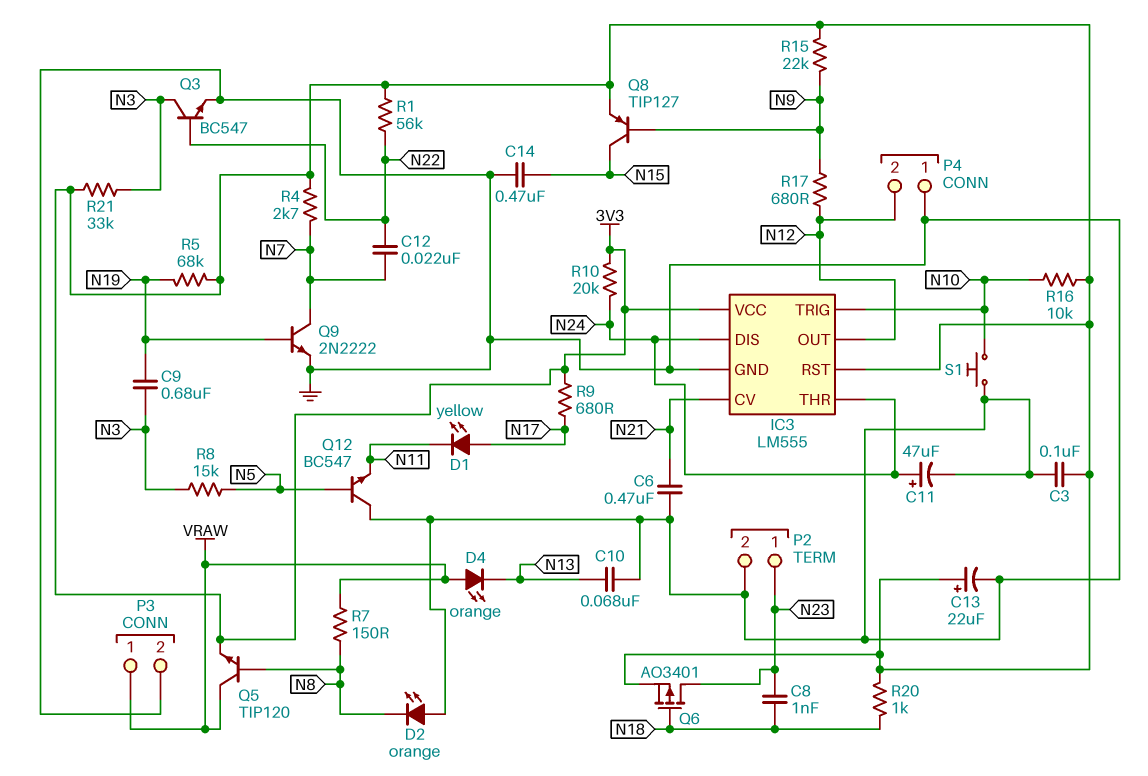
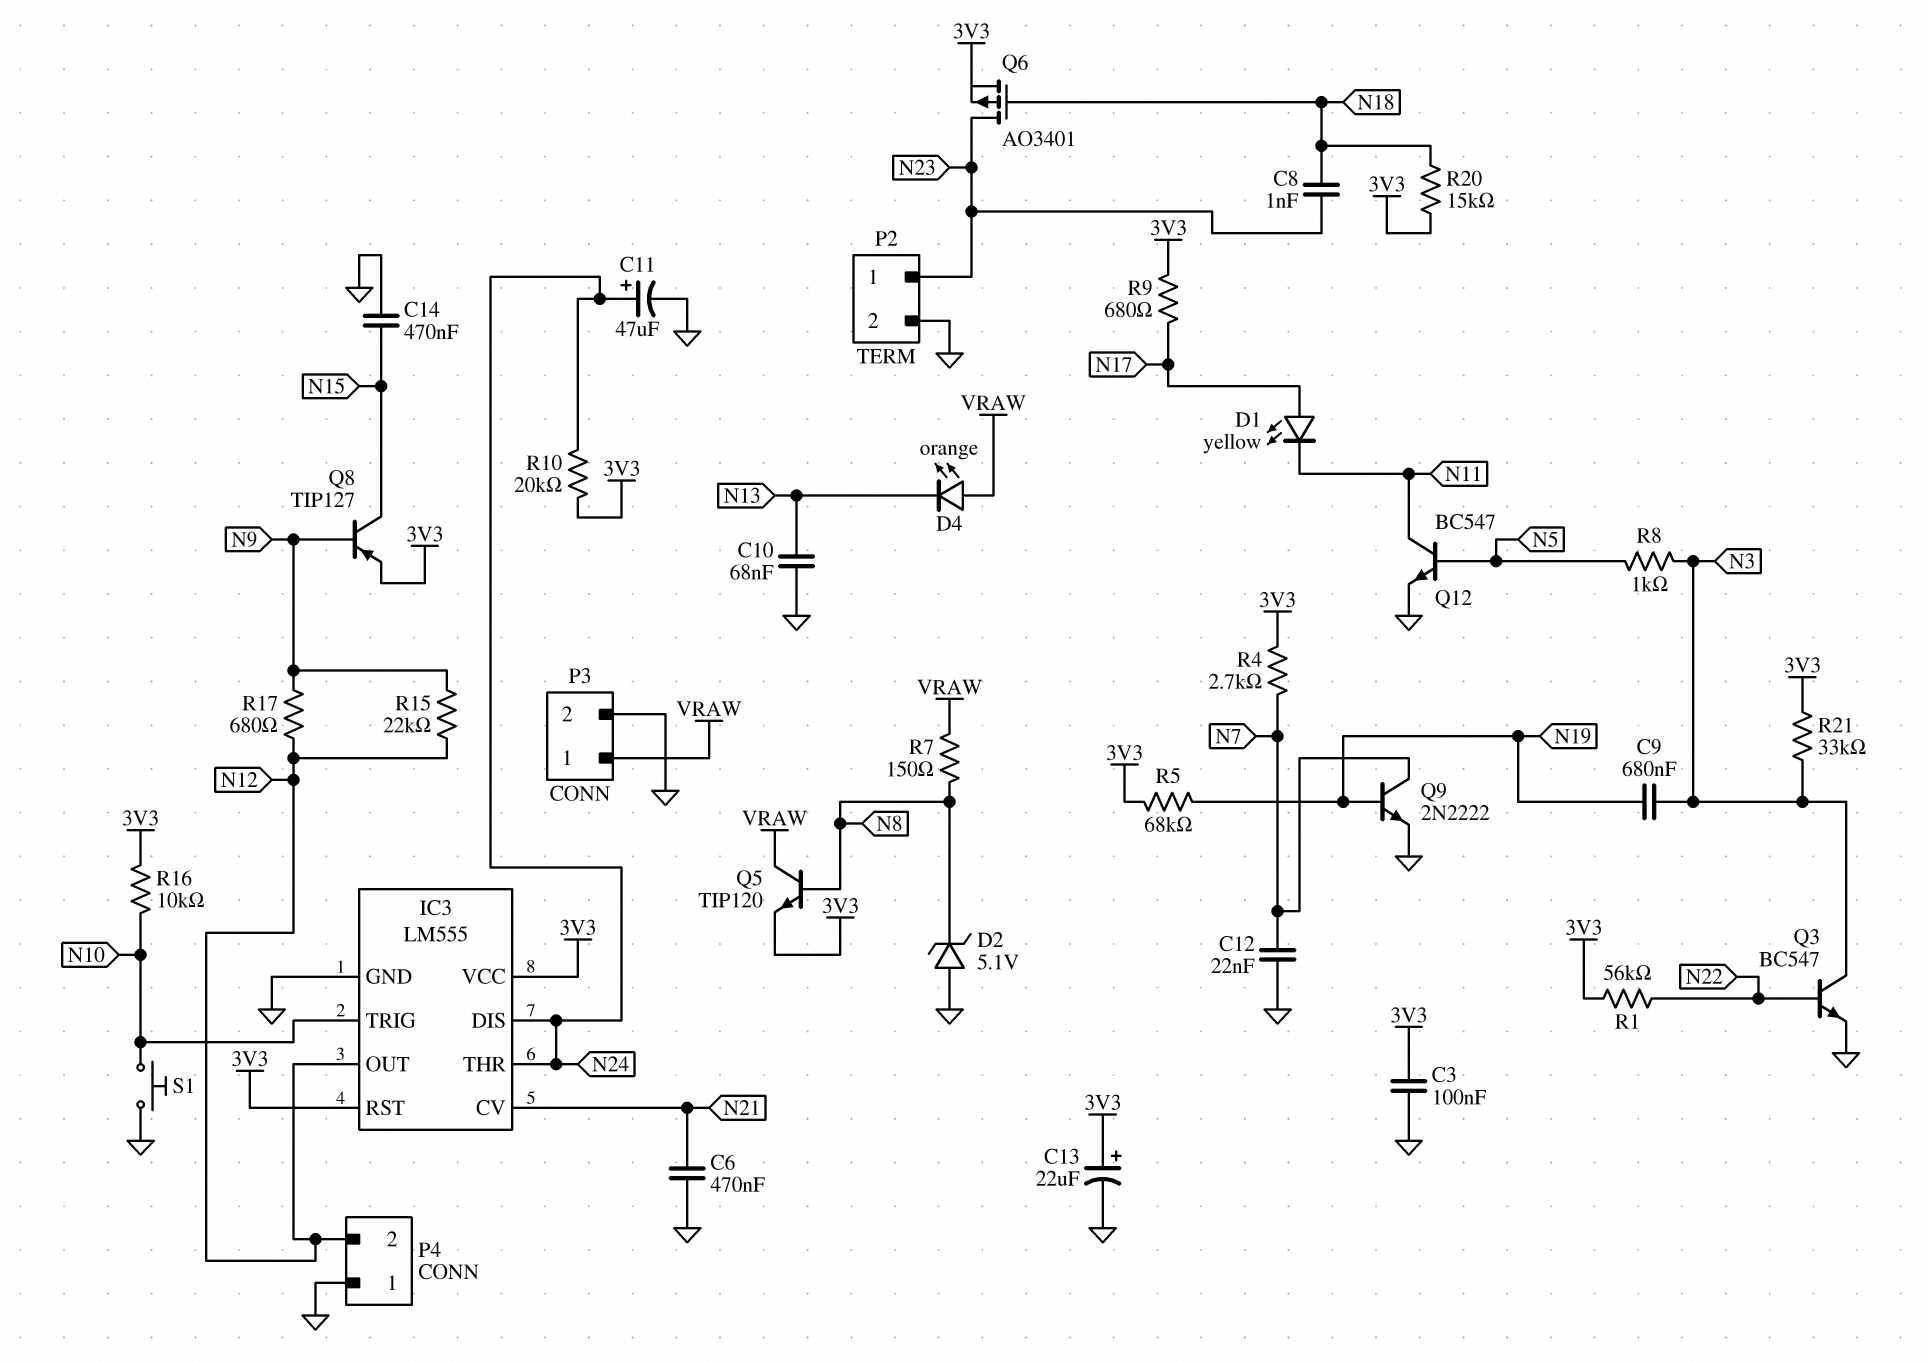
C12: 22nF (N7, N22) -> 22nF (GND, N7)
D2: LED orange (A GND, K N8) -> zener 5.1V (A GND, K N8)
Q12: NPN BC547 (B N5, C GND, E N11) -> NPN BC547 (B N5, C N11, E GND)
R8: 15k (N3, N5) -> 1k (N3, N5)
R15: 22k (3V3, N9) -> 22k (N9, N12)
R20: 1k (3V3, N18) -> 15k (3V3, N18)

